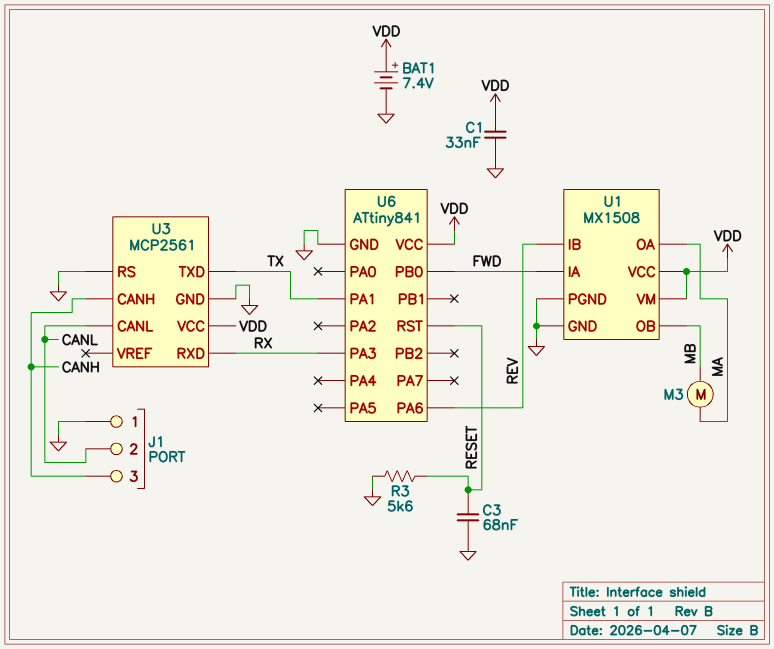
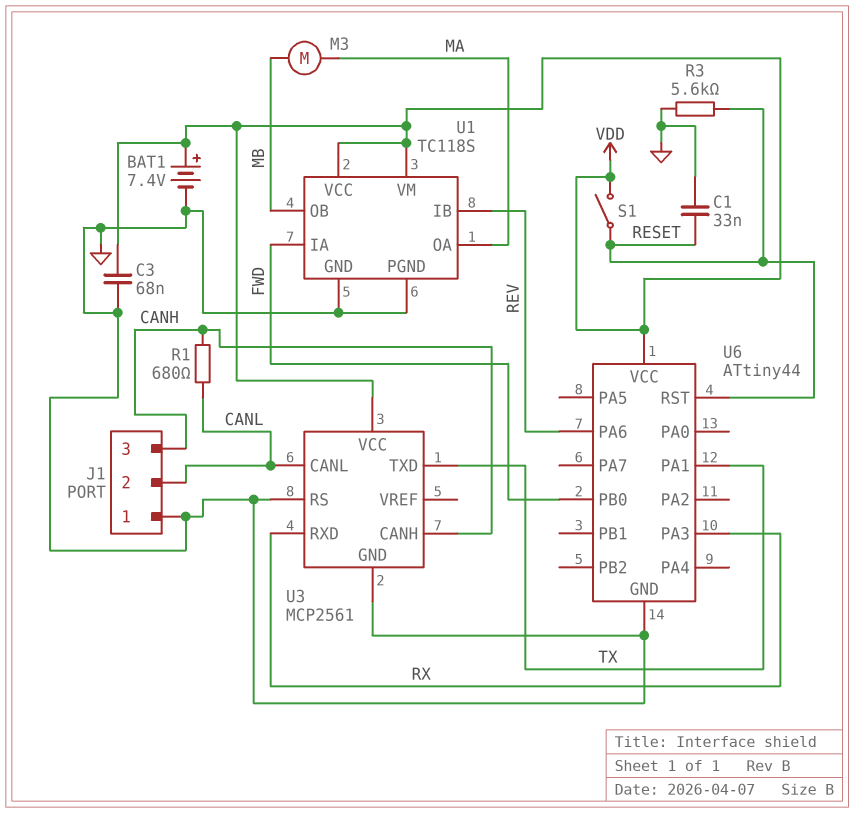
C1: 33nF (GND, VDD) -> 33nF (GND, RESET)
C3: 68nF (GND, RESET) -> 68nF (GND, VDD)
R1: none -> 680 (CANH, CANL)
S1: none -> switch (RESET, VDD)
U1: MX1508 -> TC118S
U6: ATtiny841 -> ATtiny44

